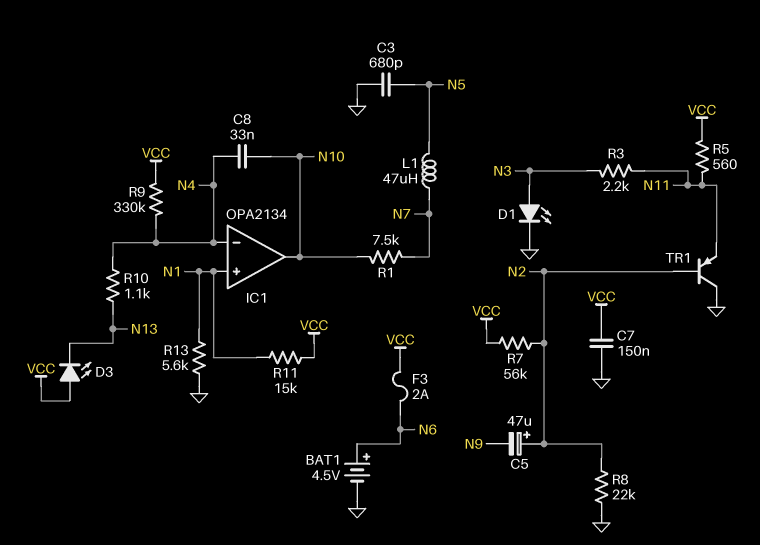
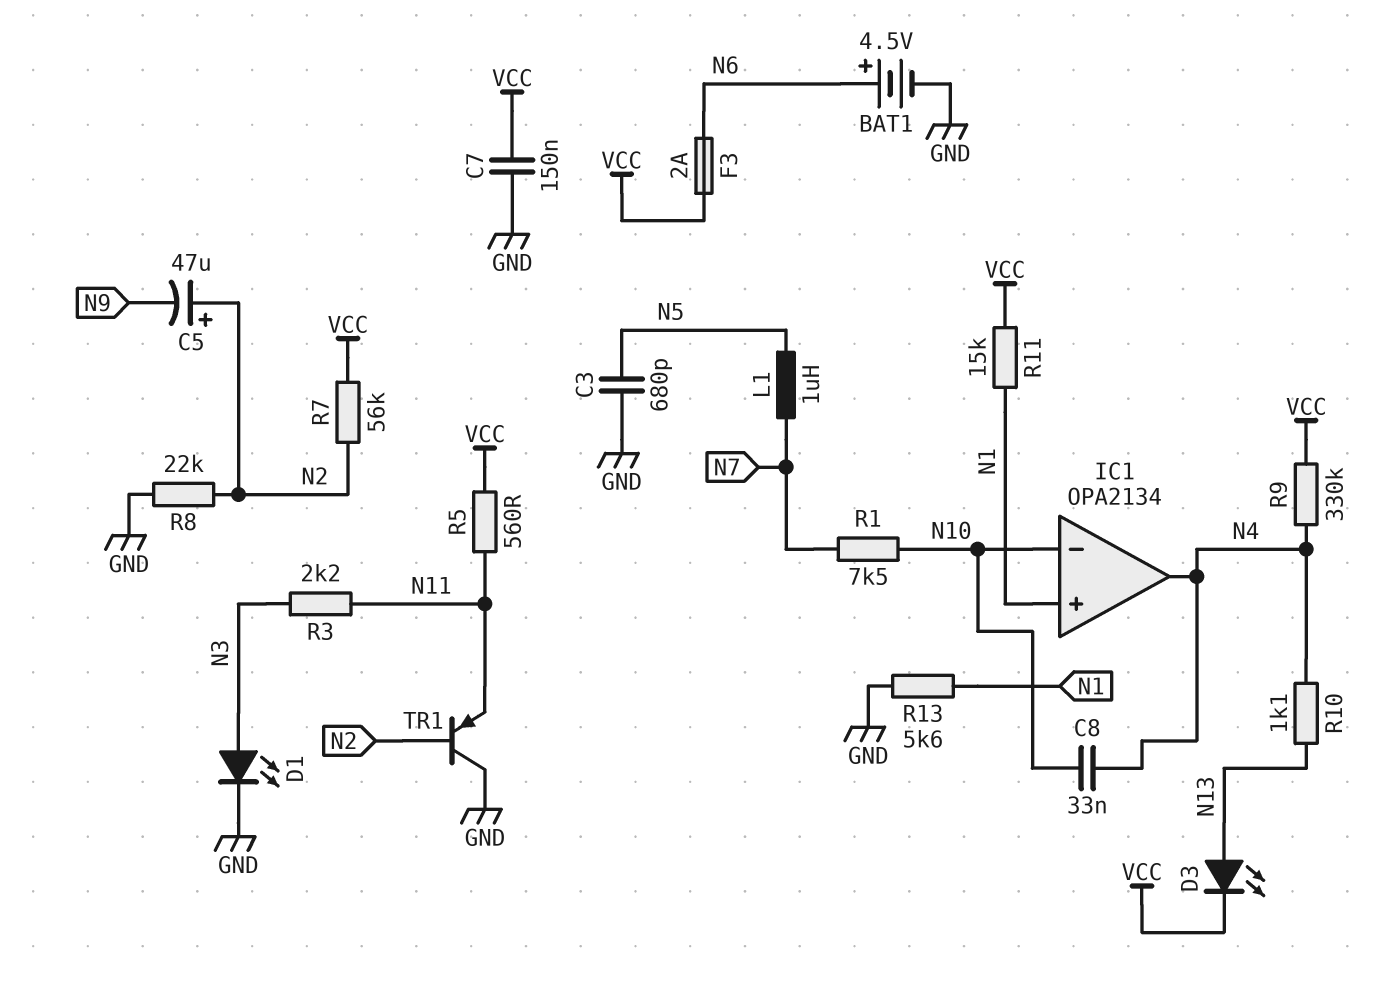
D3: LED (A VCC, K N13) -> LED (A N13, K VCC)
IC1 pin in-: N4 -> N10
IC1 pin out: N10 -> N4
L1: 47uH (N5, N7) -> 1uH (N5, N7)

